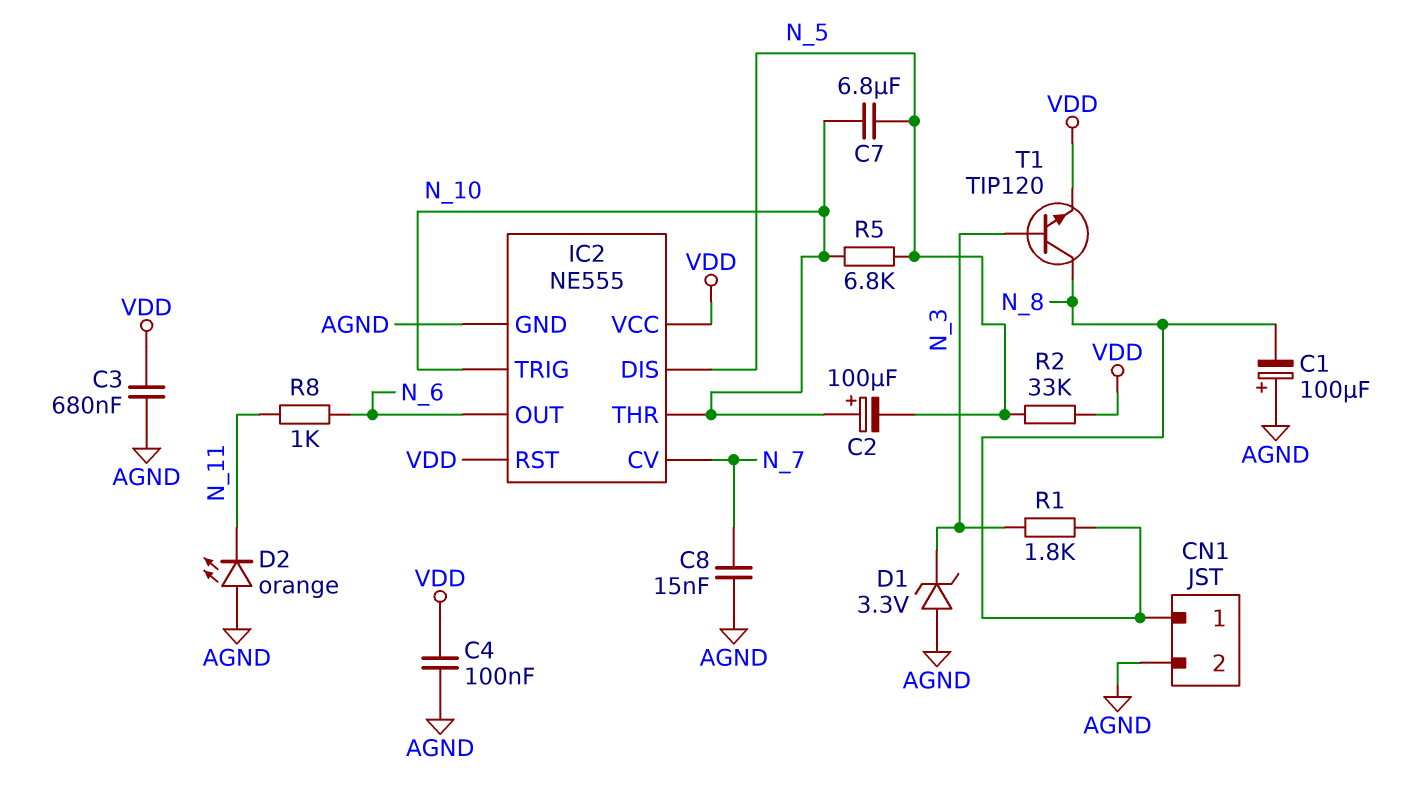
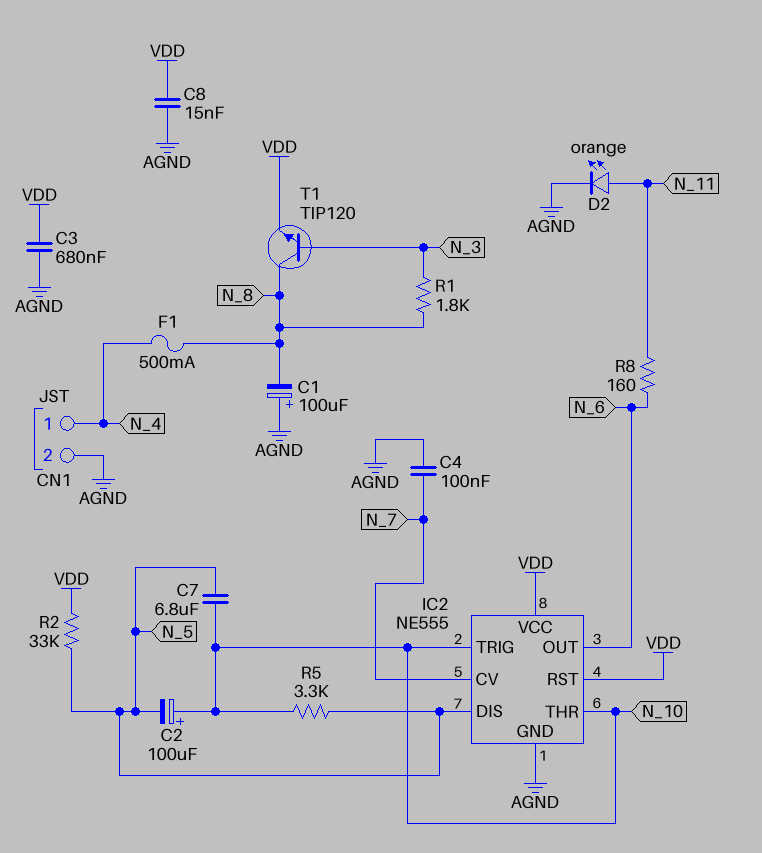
C4: 100nF (AGND, VDD) -> 100nF (AGND, N_7)
C8: 15nF (AGND, N_7) -> 15nF (AGND, VDD)
CN1 pin 1: N_8 -> N_4
D1: zener 3.3V (A AGND, K N_3) -> none
D2: LED orange (A AGND, K N_11) -> LED orange (A N_11, K AGND)
F1: none -> 500mA (N_4, N_8)
R5: 6.8k (N_5, N_10) -> 3.3k (N_5, N_10)
R8: 1k (N_6, N_11) -> 160 (N_6, N_11)

